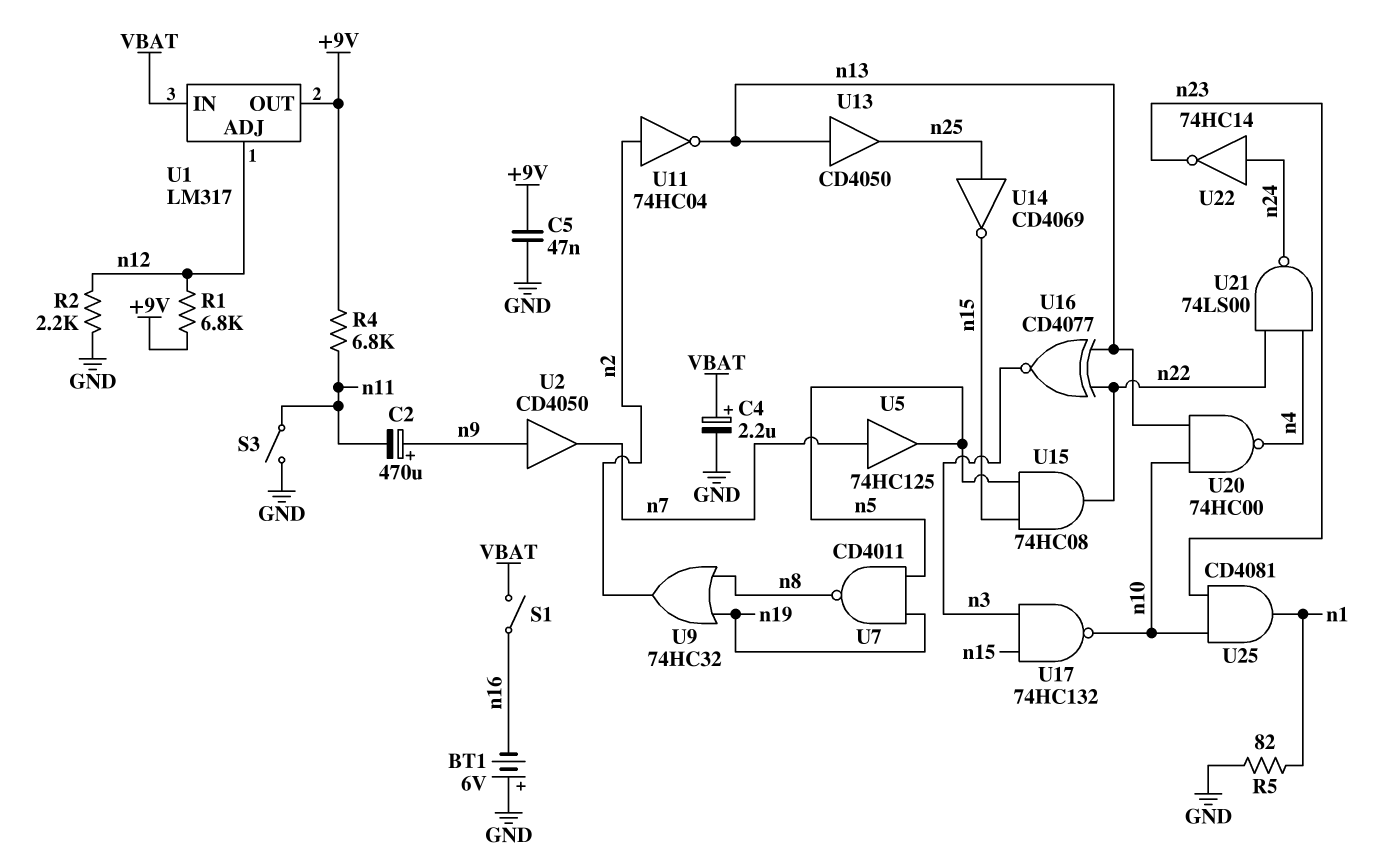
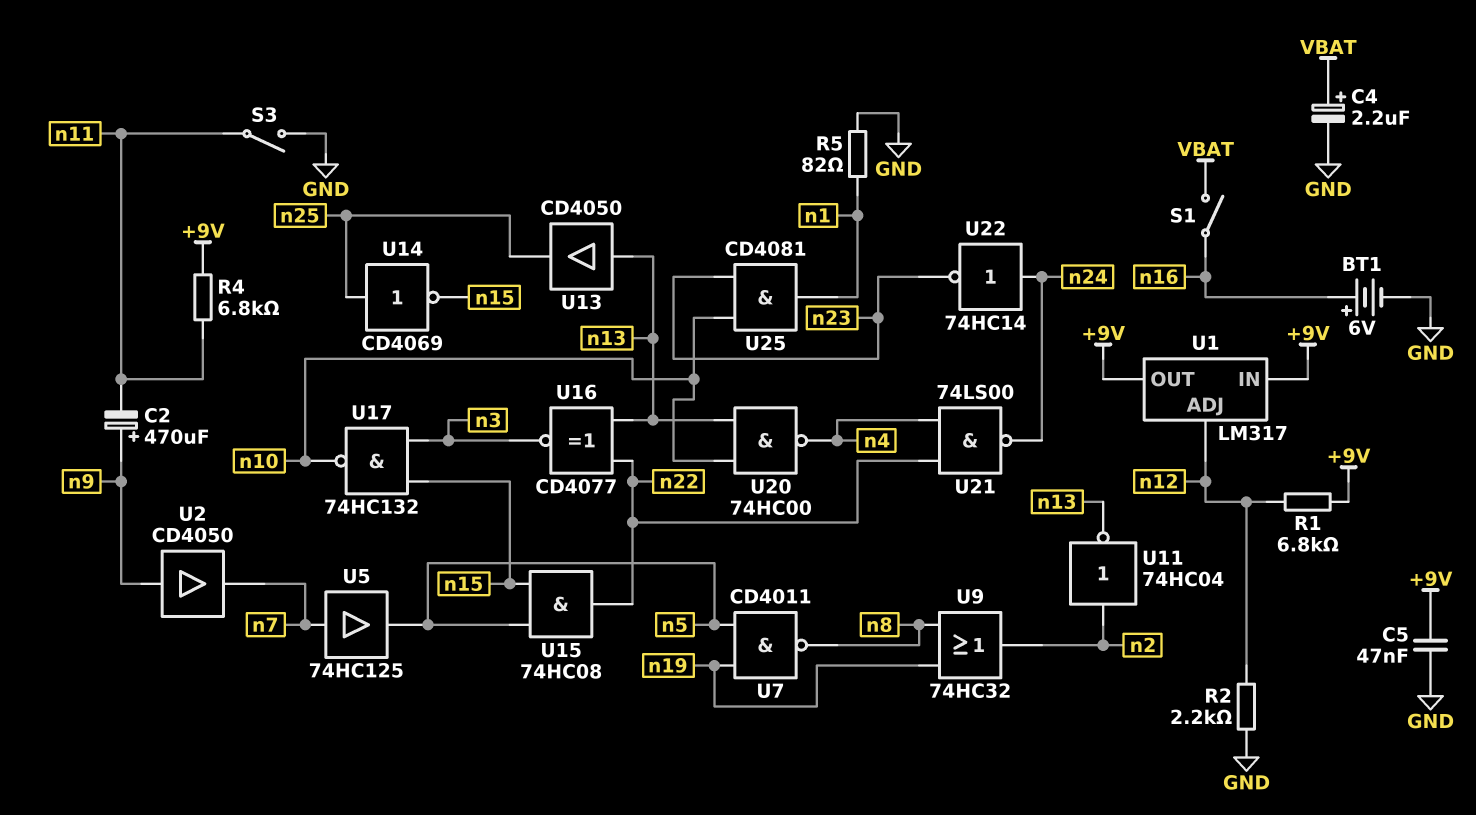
BT1: 6V (plus GND, minus n16) -> 6V (plus n16, minus GND)
U1 pin IN: VBAT -> +9V

